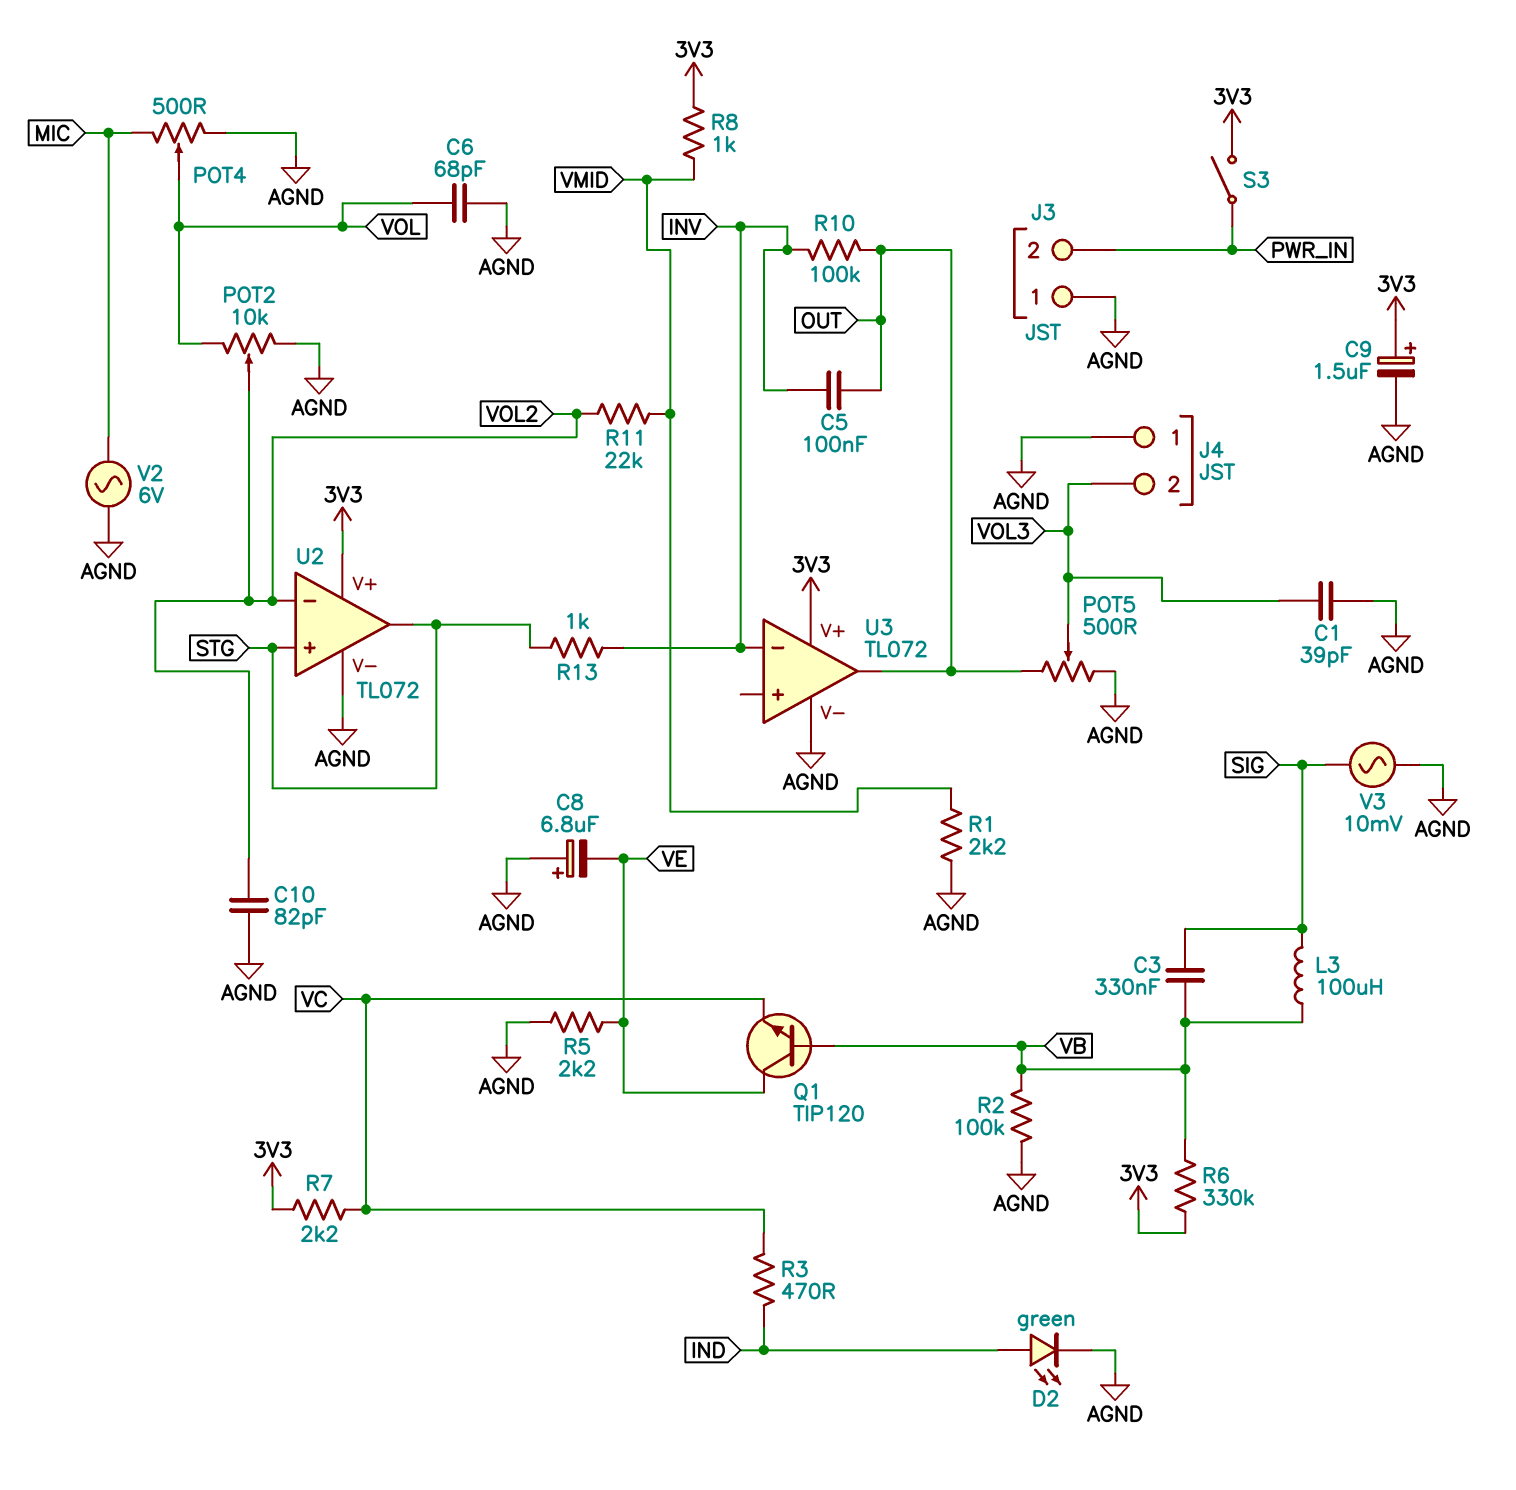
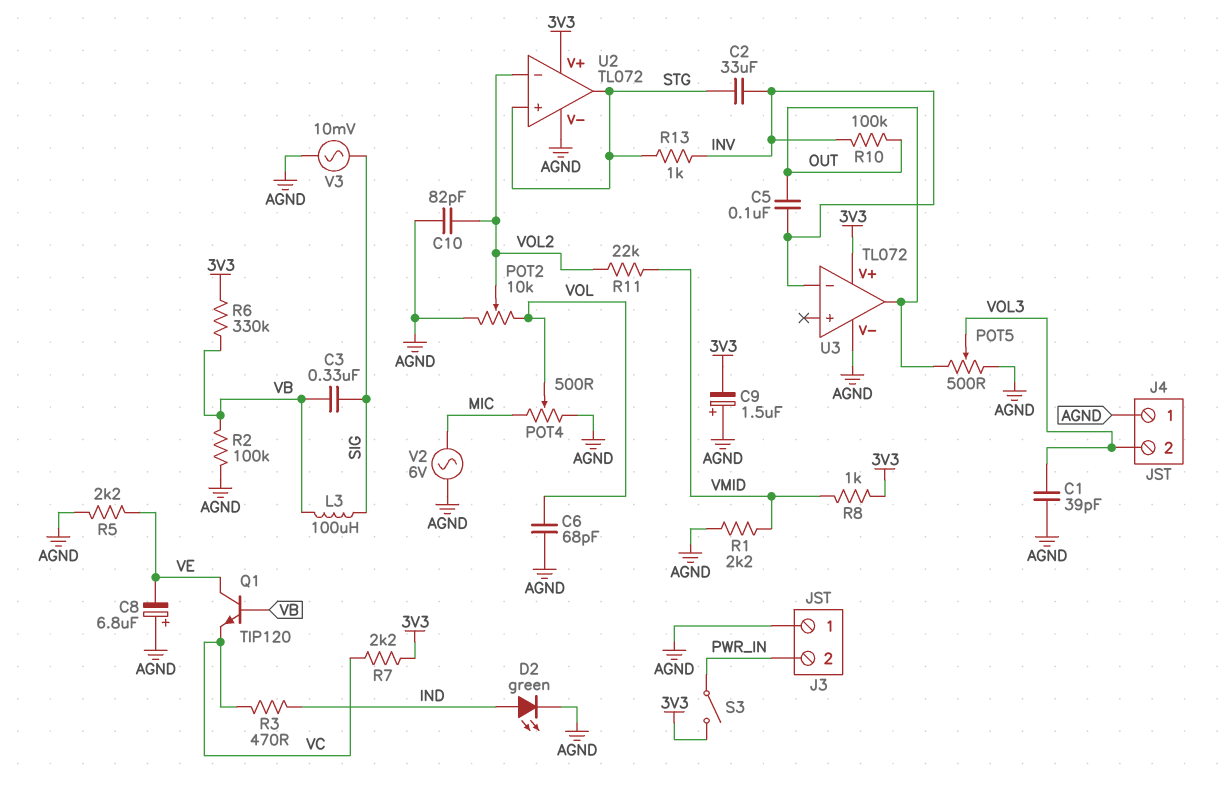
C2: none -> 33uF (INV, STG)
C9: 1.5uF (plus 3V3, minus AGND) -> 1.5uF (plus AGND, minus 3V3)

